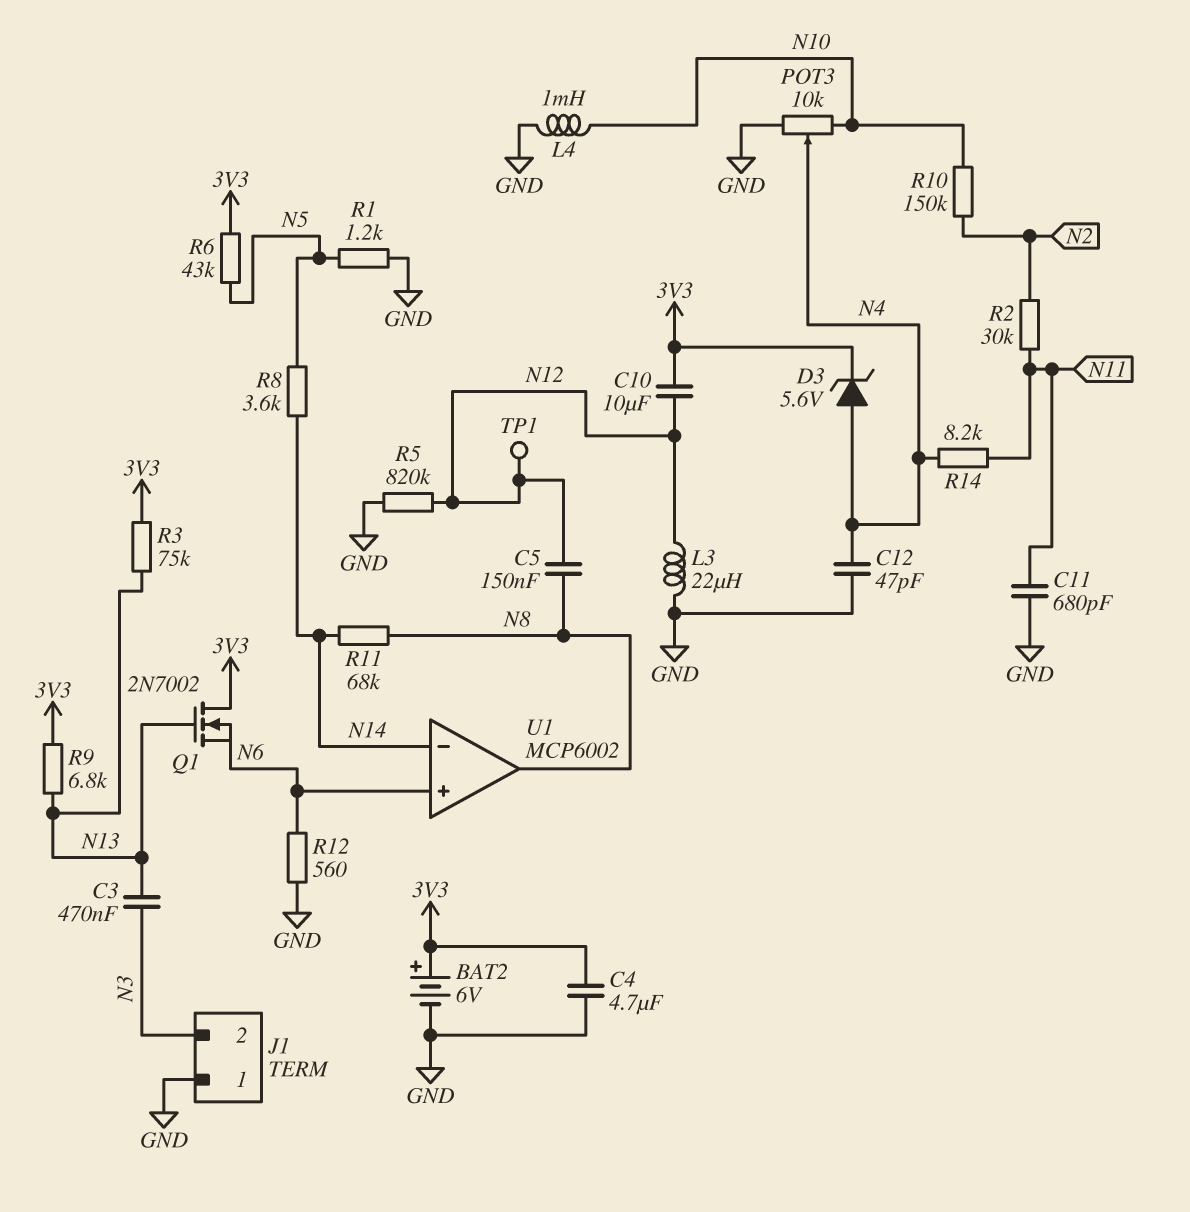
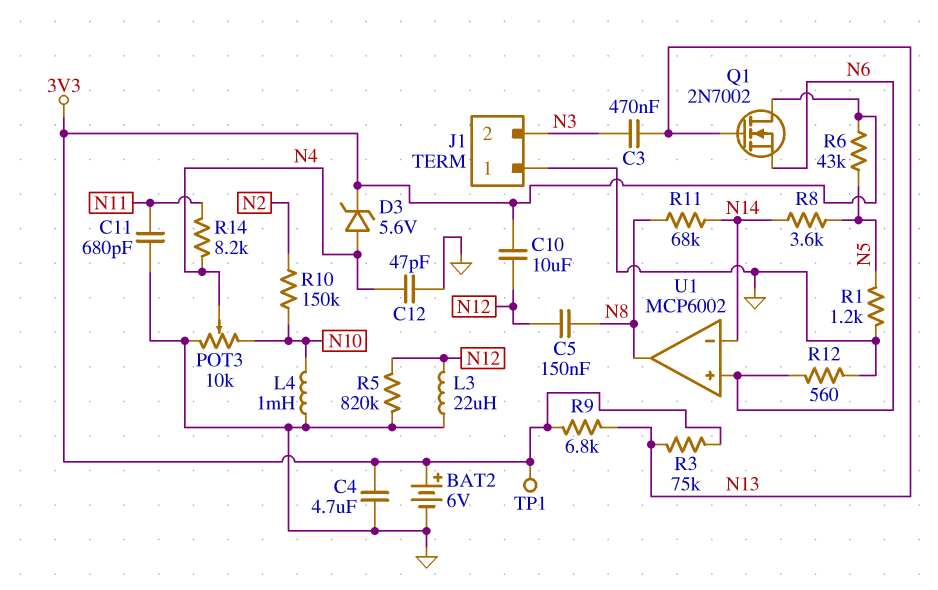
R2: 30k (N2, N11) -> none
TP1: test point (N12) -> test point (3V3)

